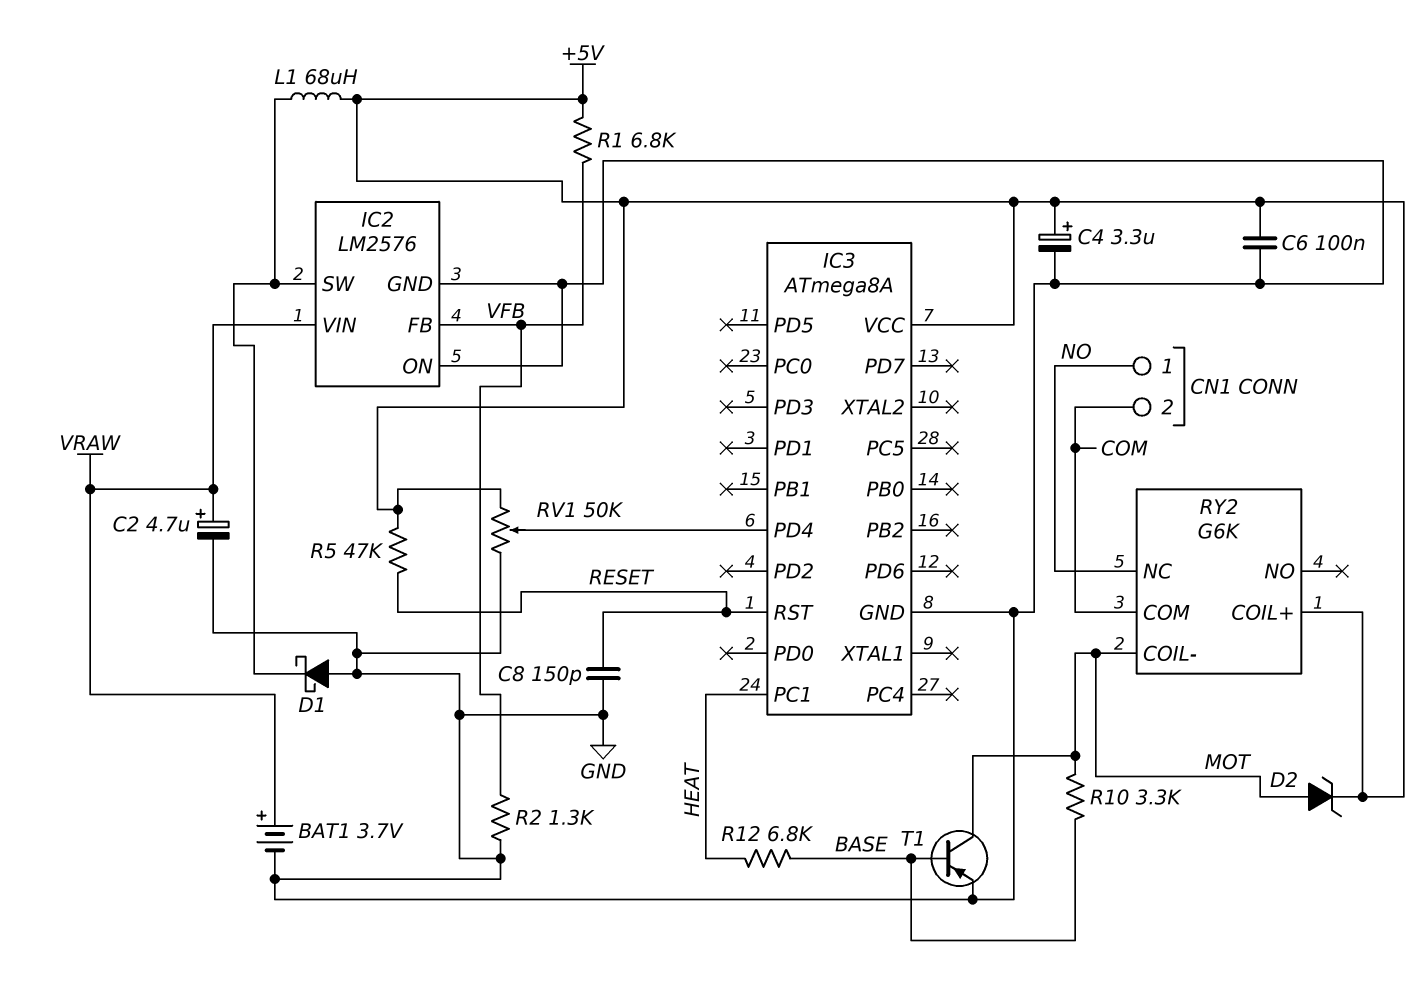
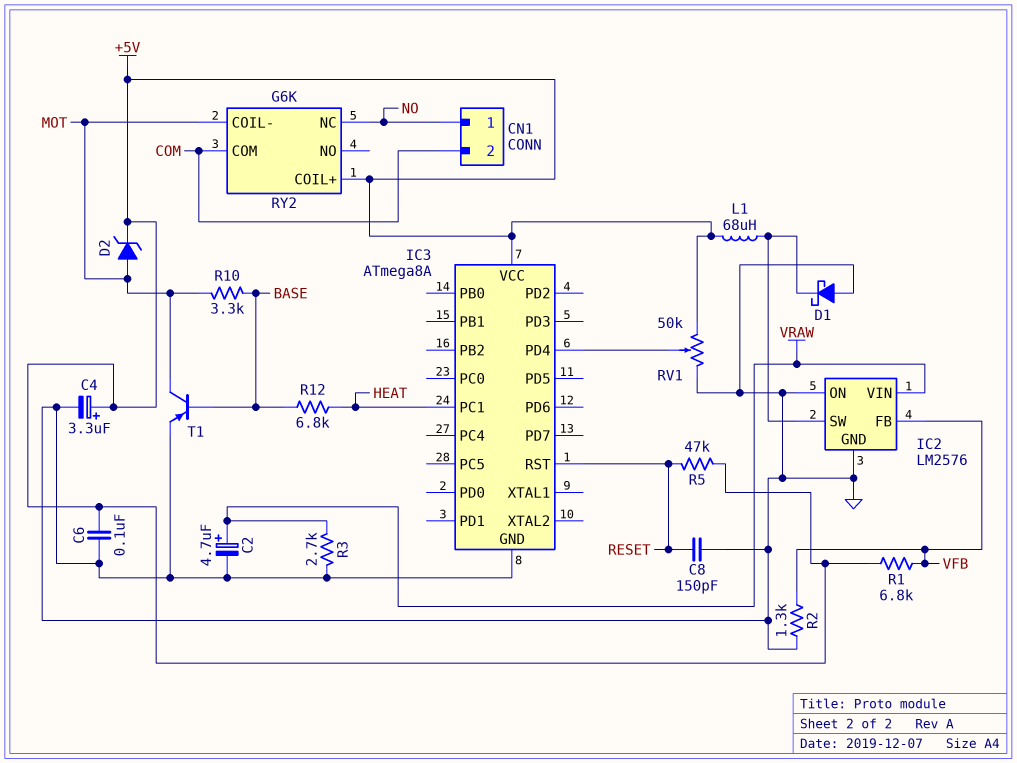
BAT1: 3.7V (plus VRAW, minus GND) -> none
R3: none -> 2.7k (GND, VRAW)

